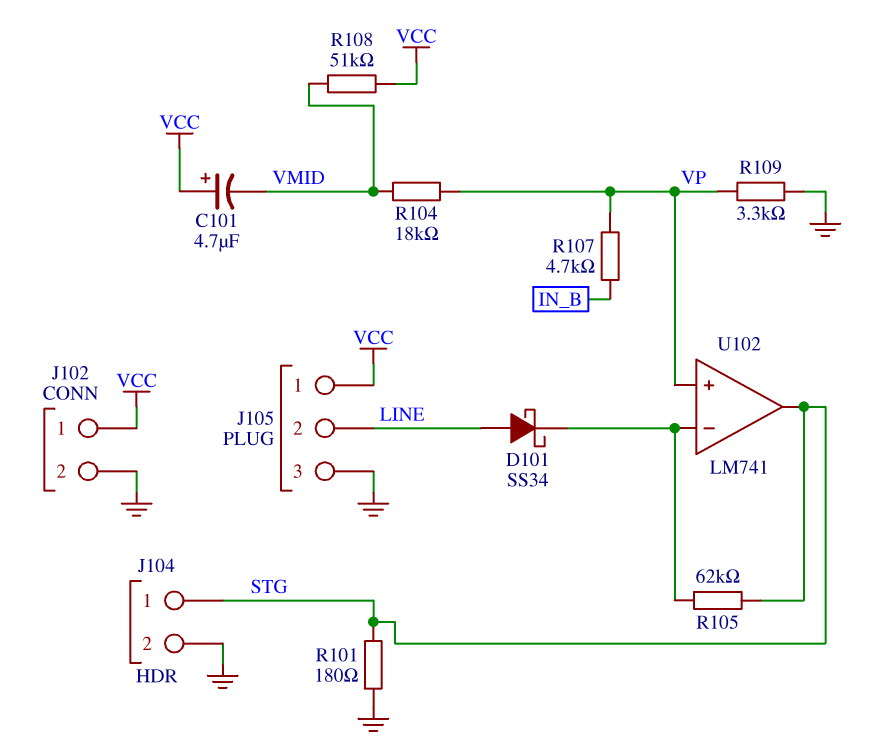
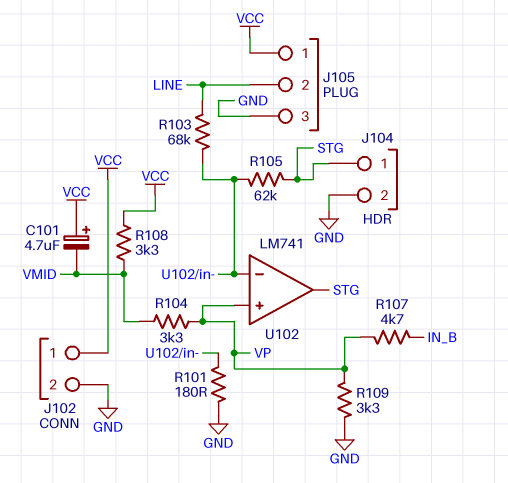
D101: schottky SS34 (A LINE, K U102/in-) -> none
R101: 180 (GND, STG) -> 180 (GND, U102/in-)
R103: none -> 68k (LINE, U102/in-)
R104: 18k (VMID, VP) -> 3.3k (VMID, VP)
R108: 51k (VCC, VMID) -> 3.3k (VCC, VMID)

